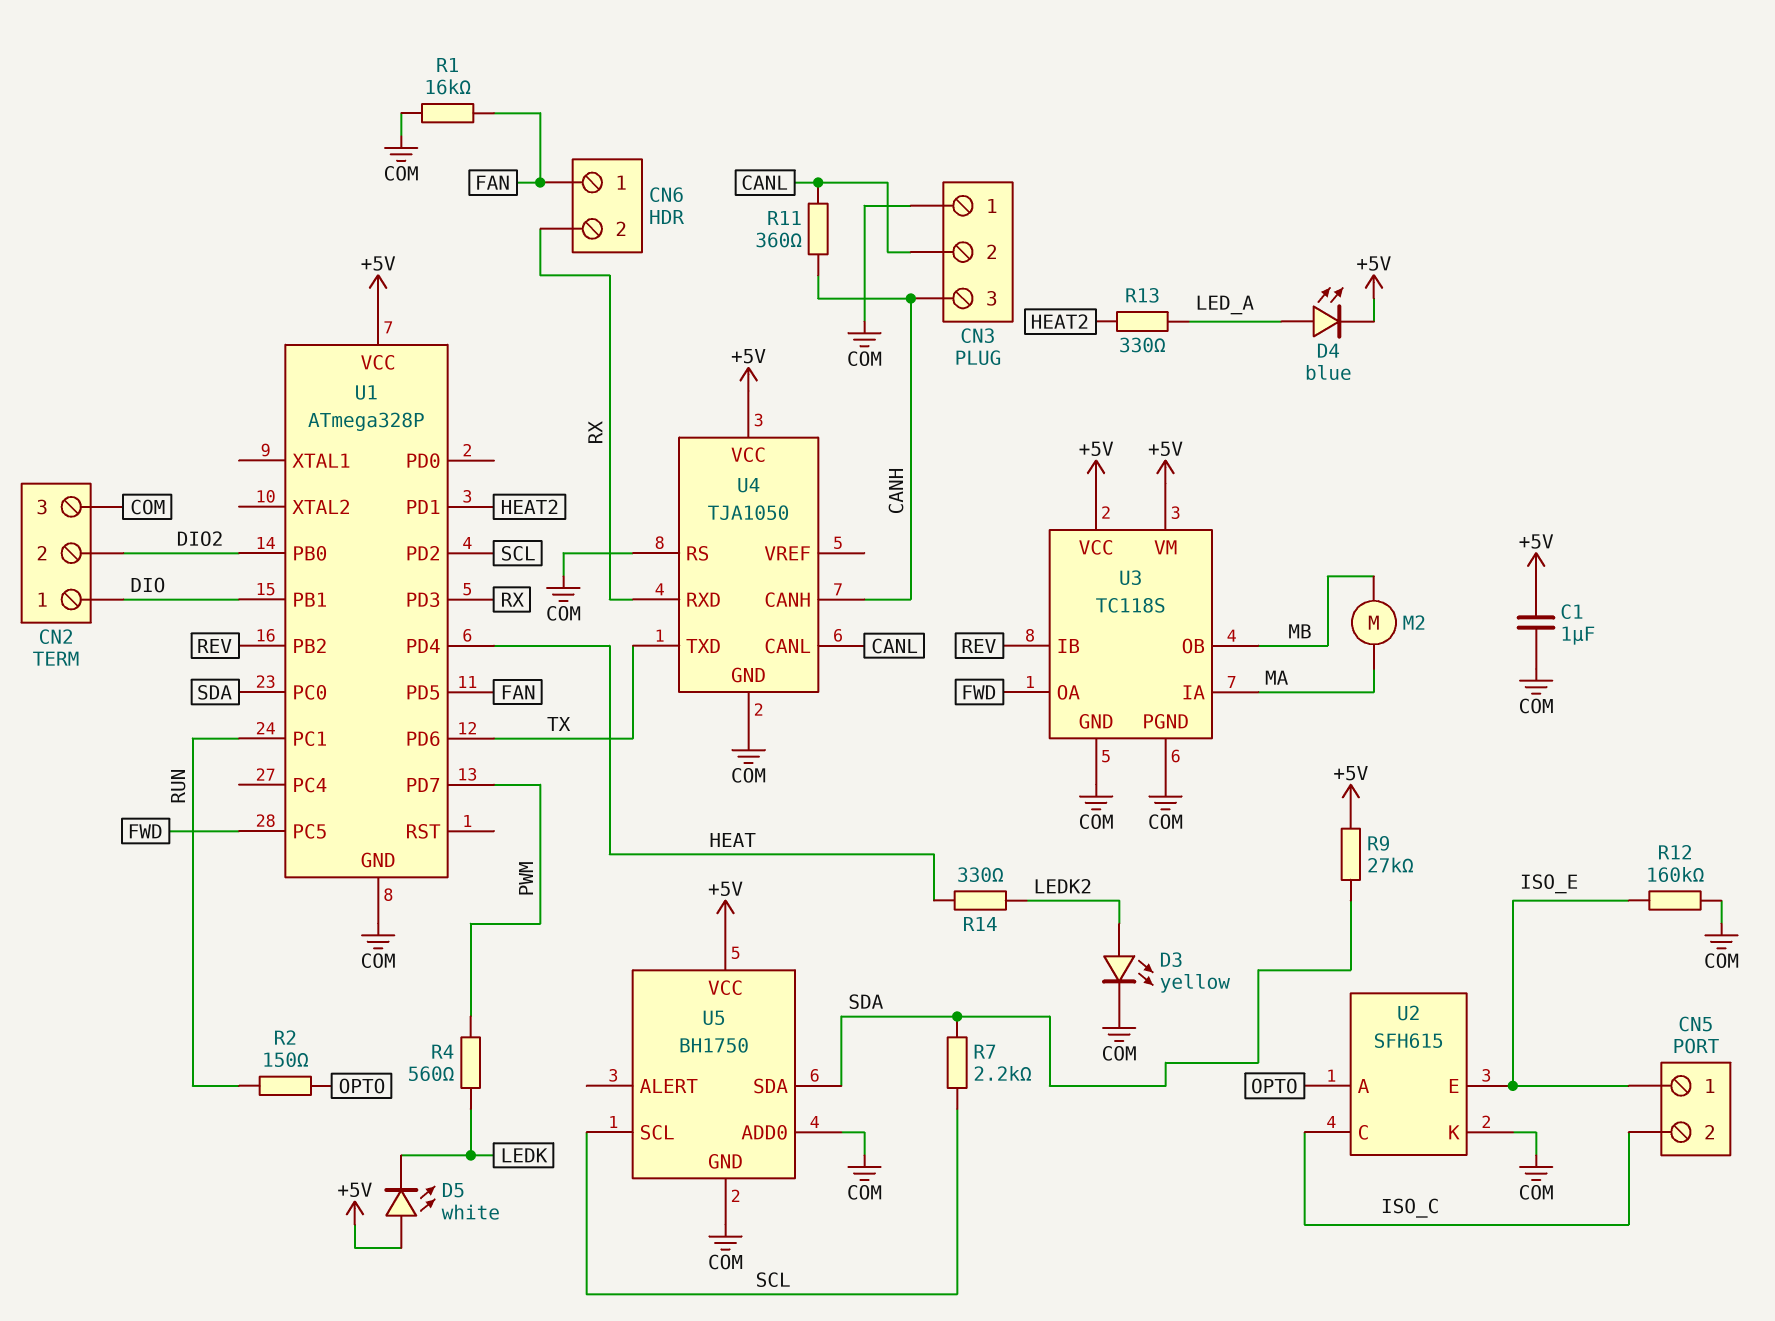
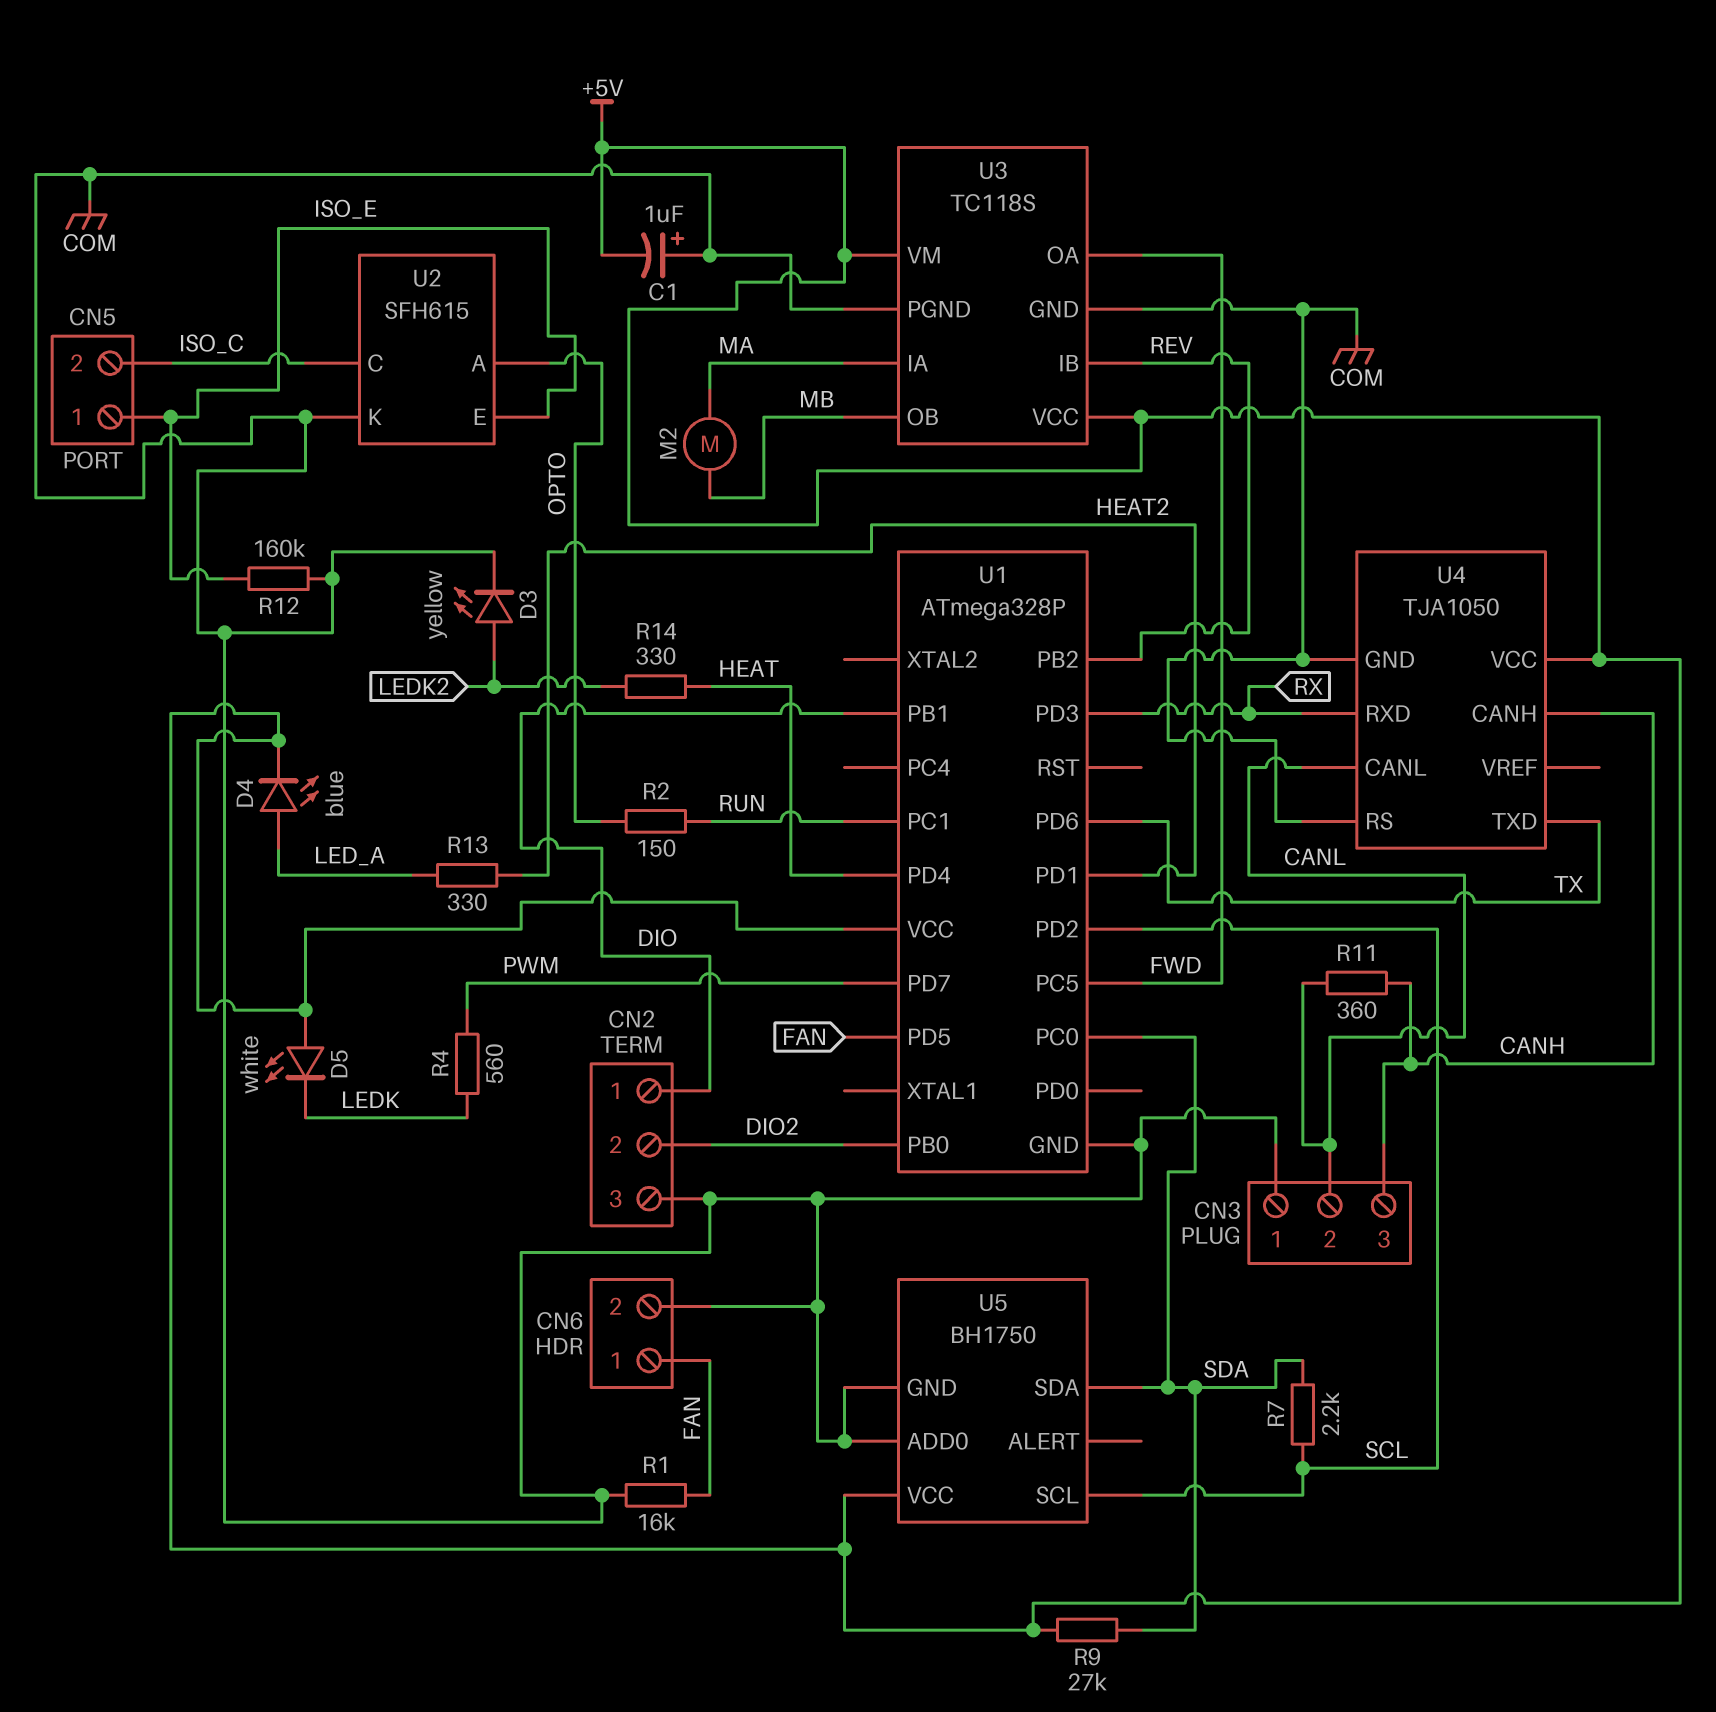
C1: 1uF (+5V, COM) -> 1uF (plus COM, minus +5V)
CN6 pin 2: RX -> COM

